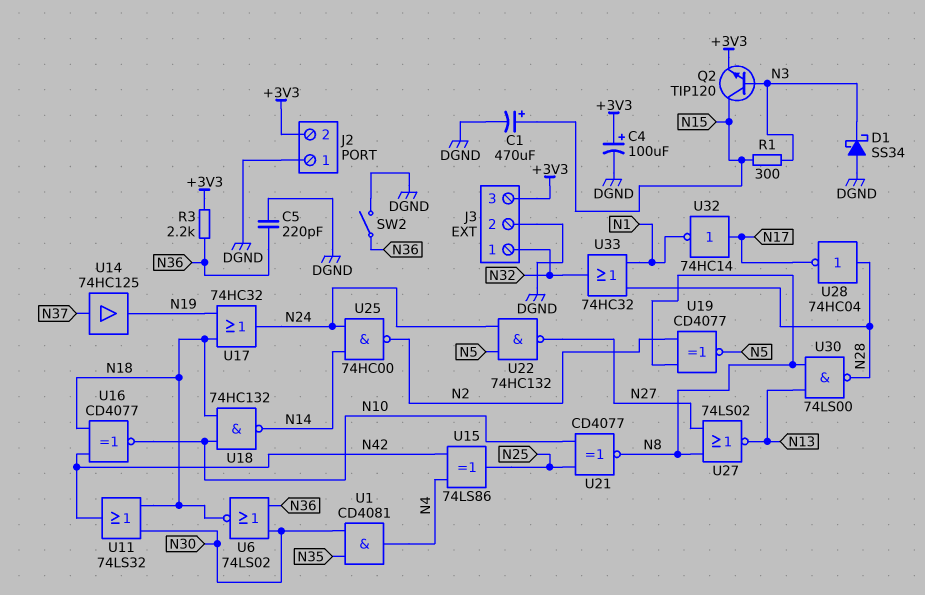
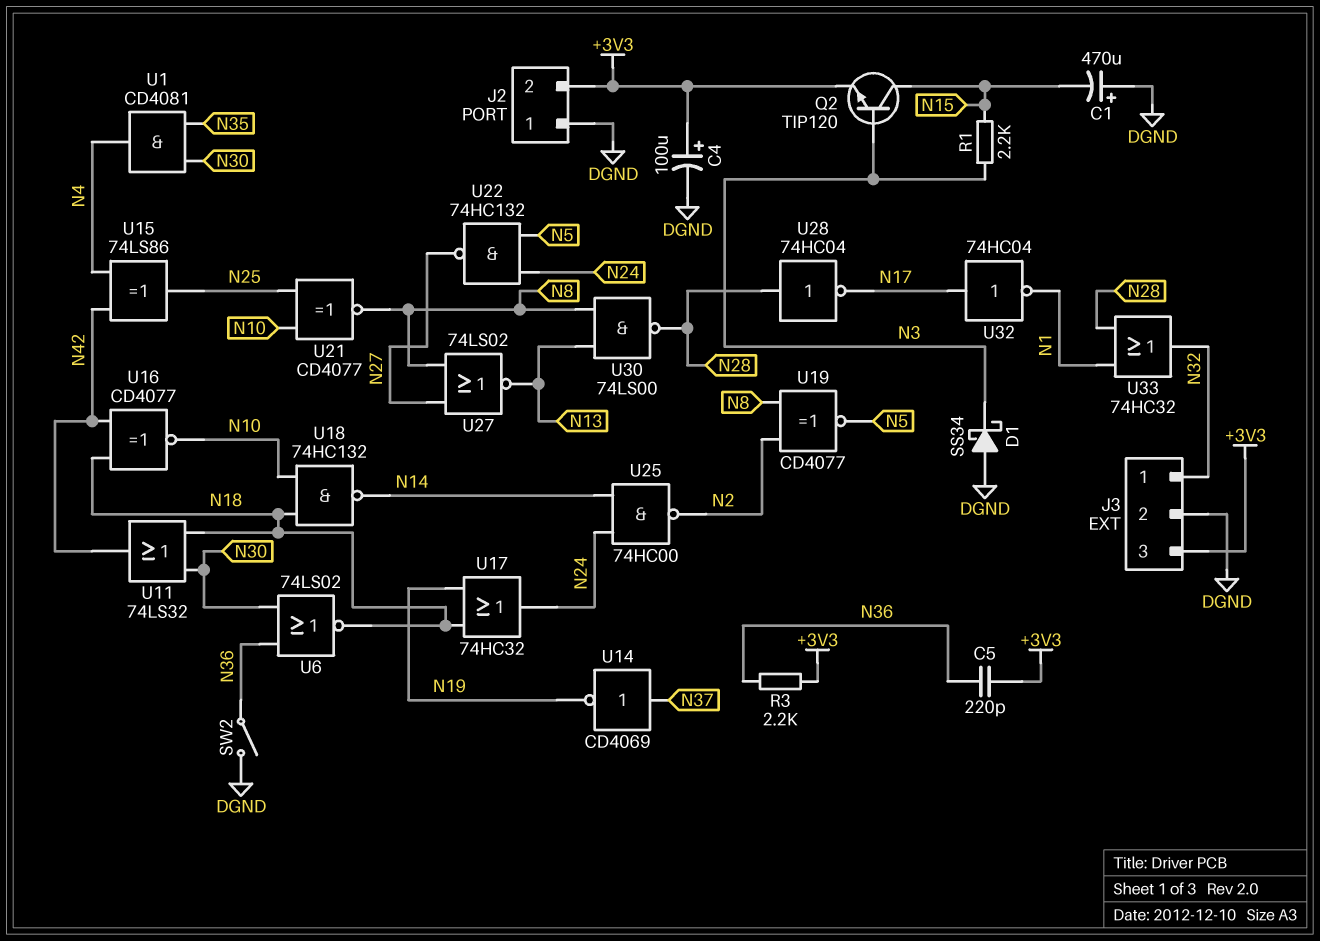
C1: 470uF (plus N15, minus DGND) -> 470uF (plus DGND, minus N15)
C5: 220pF (DGND, N36) -> 220pF (+3V3, N36)
R1: 300 (N3, N15) -> 2.2k (N3, N15)
U14: buffer 74HC125 (in N37, out N19) -> NOT CD4069 (in N37, out N19)
U32: NOT 74HC14 (in N17, out N1) -> NOT 74HC04 (in N17, out N1)

